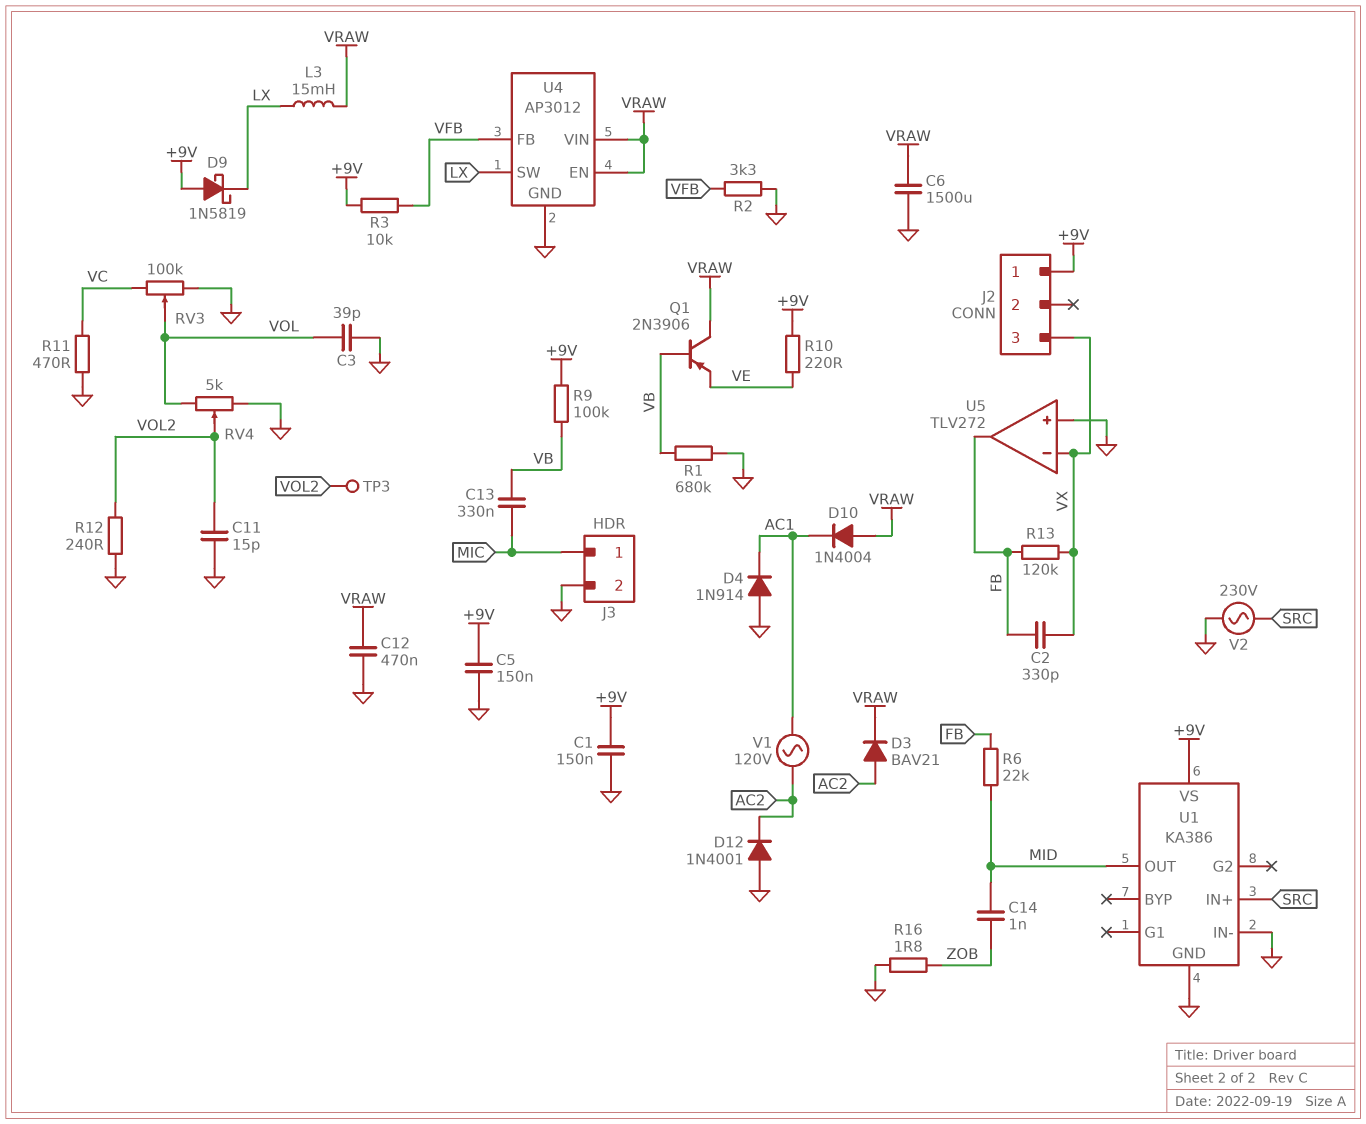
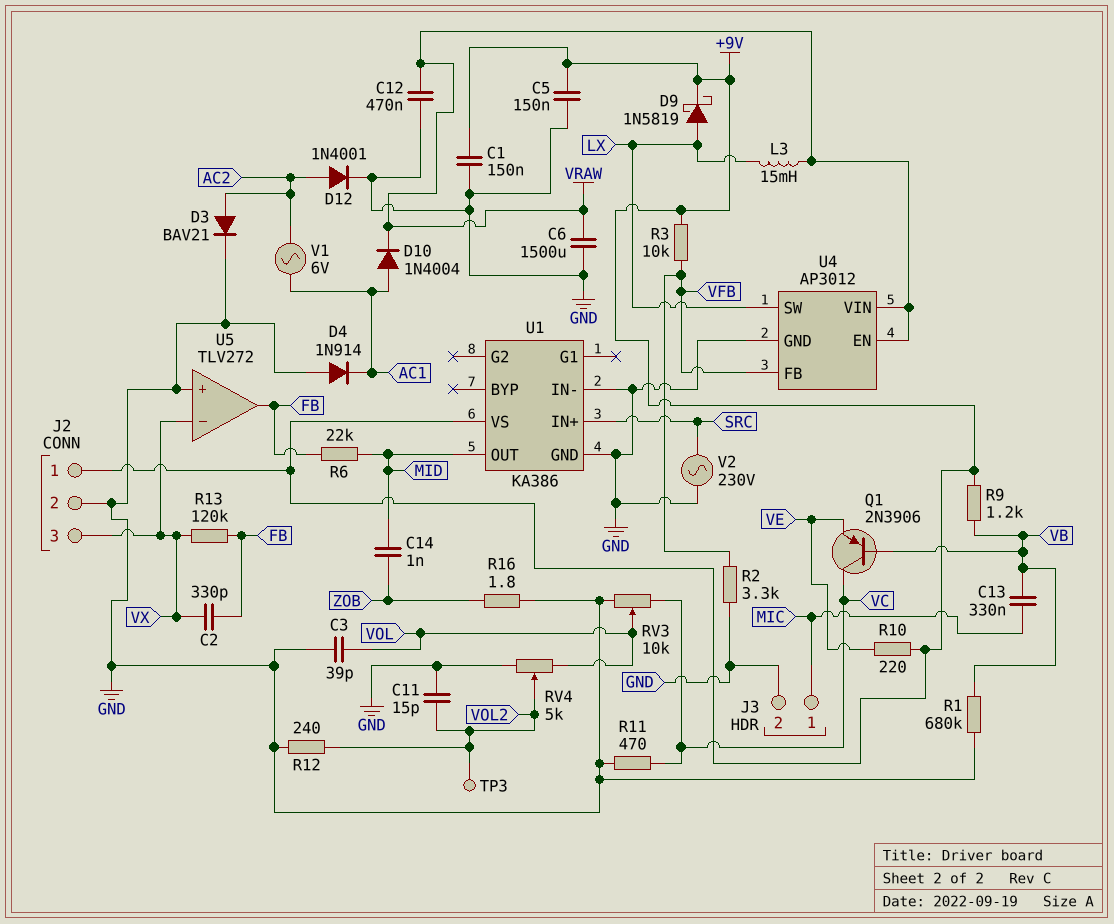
D3: diode BAV21 (A AC2, K VRAW) -> diode BAV21 (A AC2, K GND)
D9: schottky 1N5819 (A +9V, K LX) -> schottky 1N5819 (A LX, K +9V)
D10: diode 1N4004 (A VRAW, K AC1) -> diode 1N4004 (A AC1, K VRAW)
D12: diode 1N4001 (A GND, K AC2) -> diode 1N4001 (A AC2, K GND)
J2 pin 2: none -> GND
Q1: PNP 2N3906 (B VB, C VRAW, E VE) -> PNP 2N3906 (B VB, C VC, E VE)
R9: 100k (+9V, VB) -> 1.2k (+9V, VB)
RV3: 100k (GND, VC, wiper VOL) -> 10k (GND, VC, wiper VOL)
V1: AC 120V (AC1, AC2) -> AC 6V (AC1, AC2)

